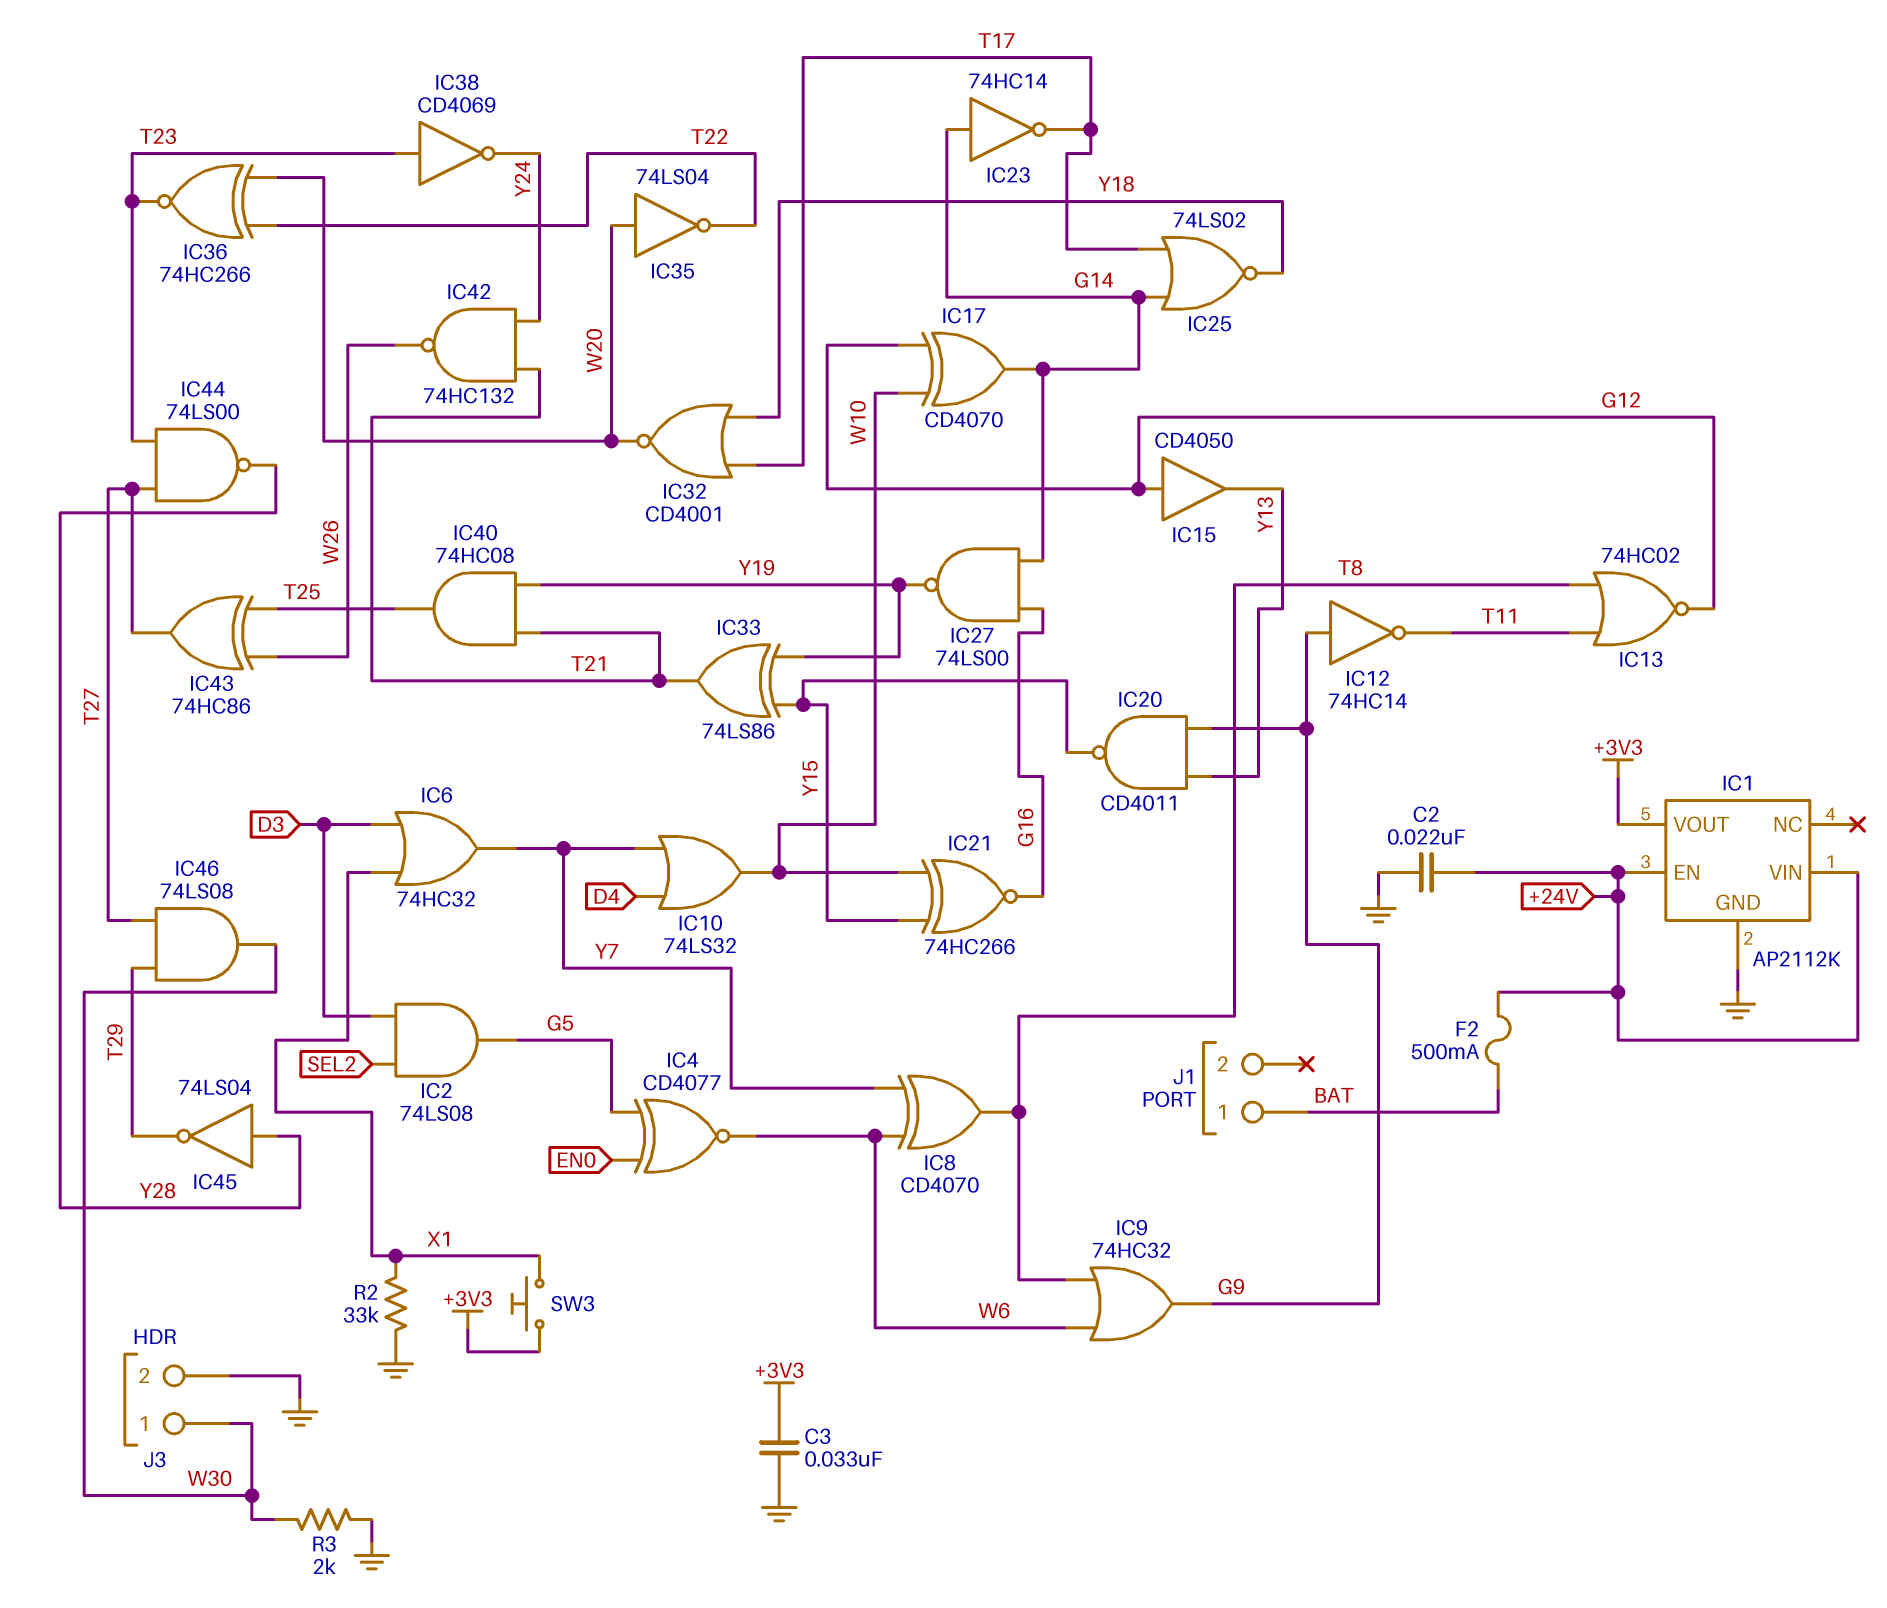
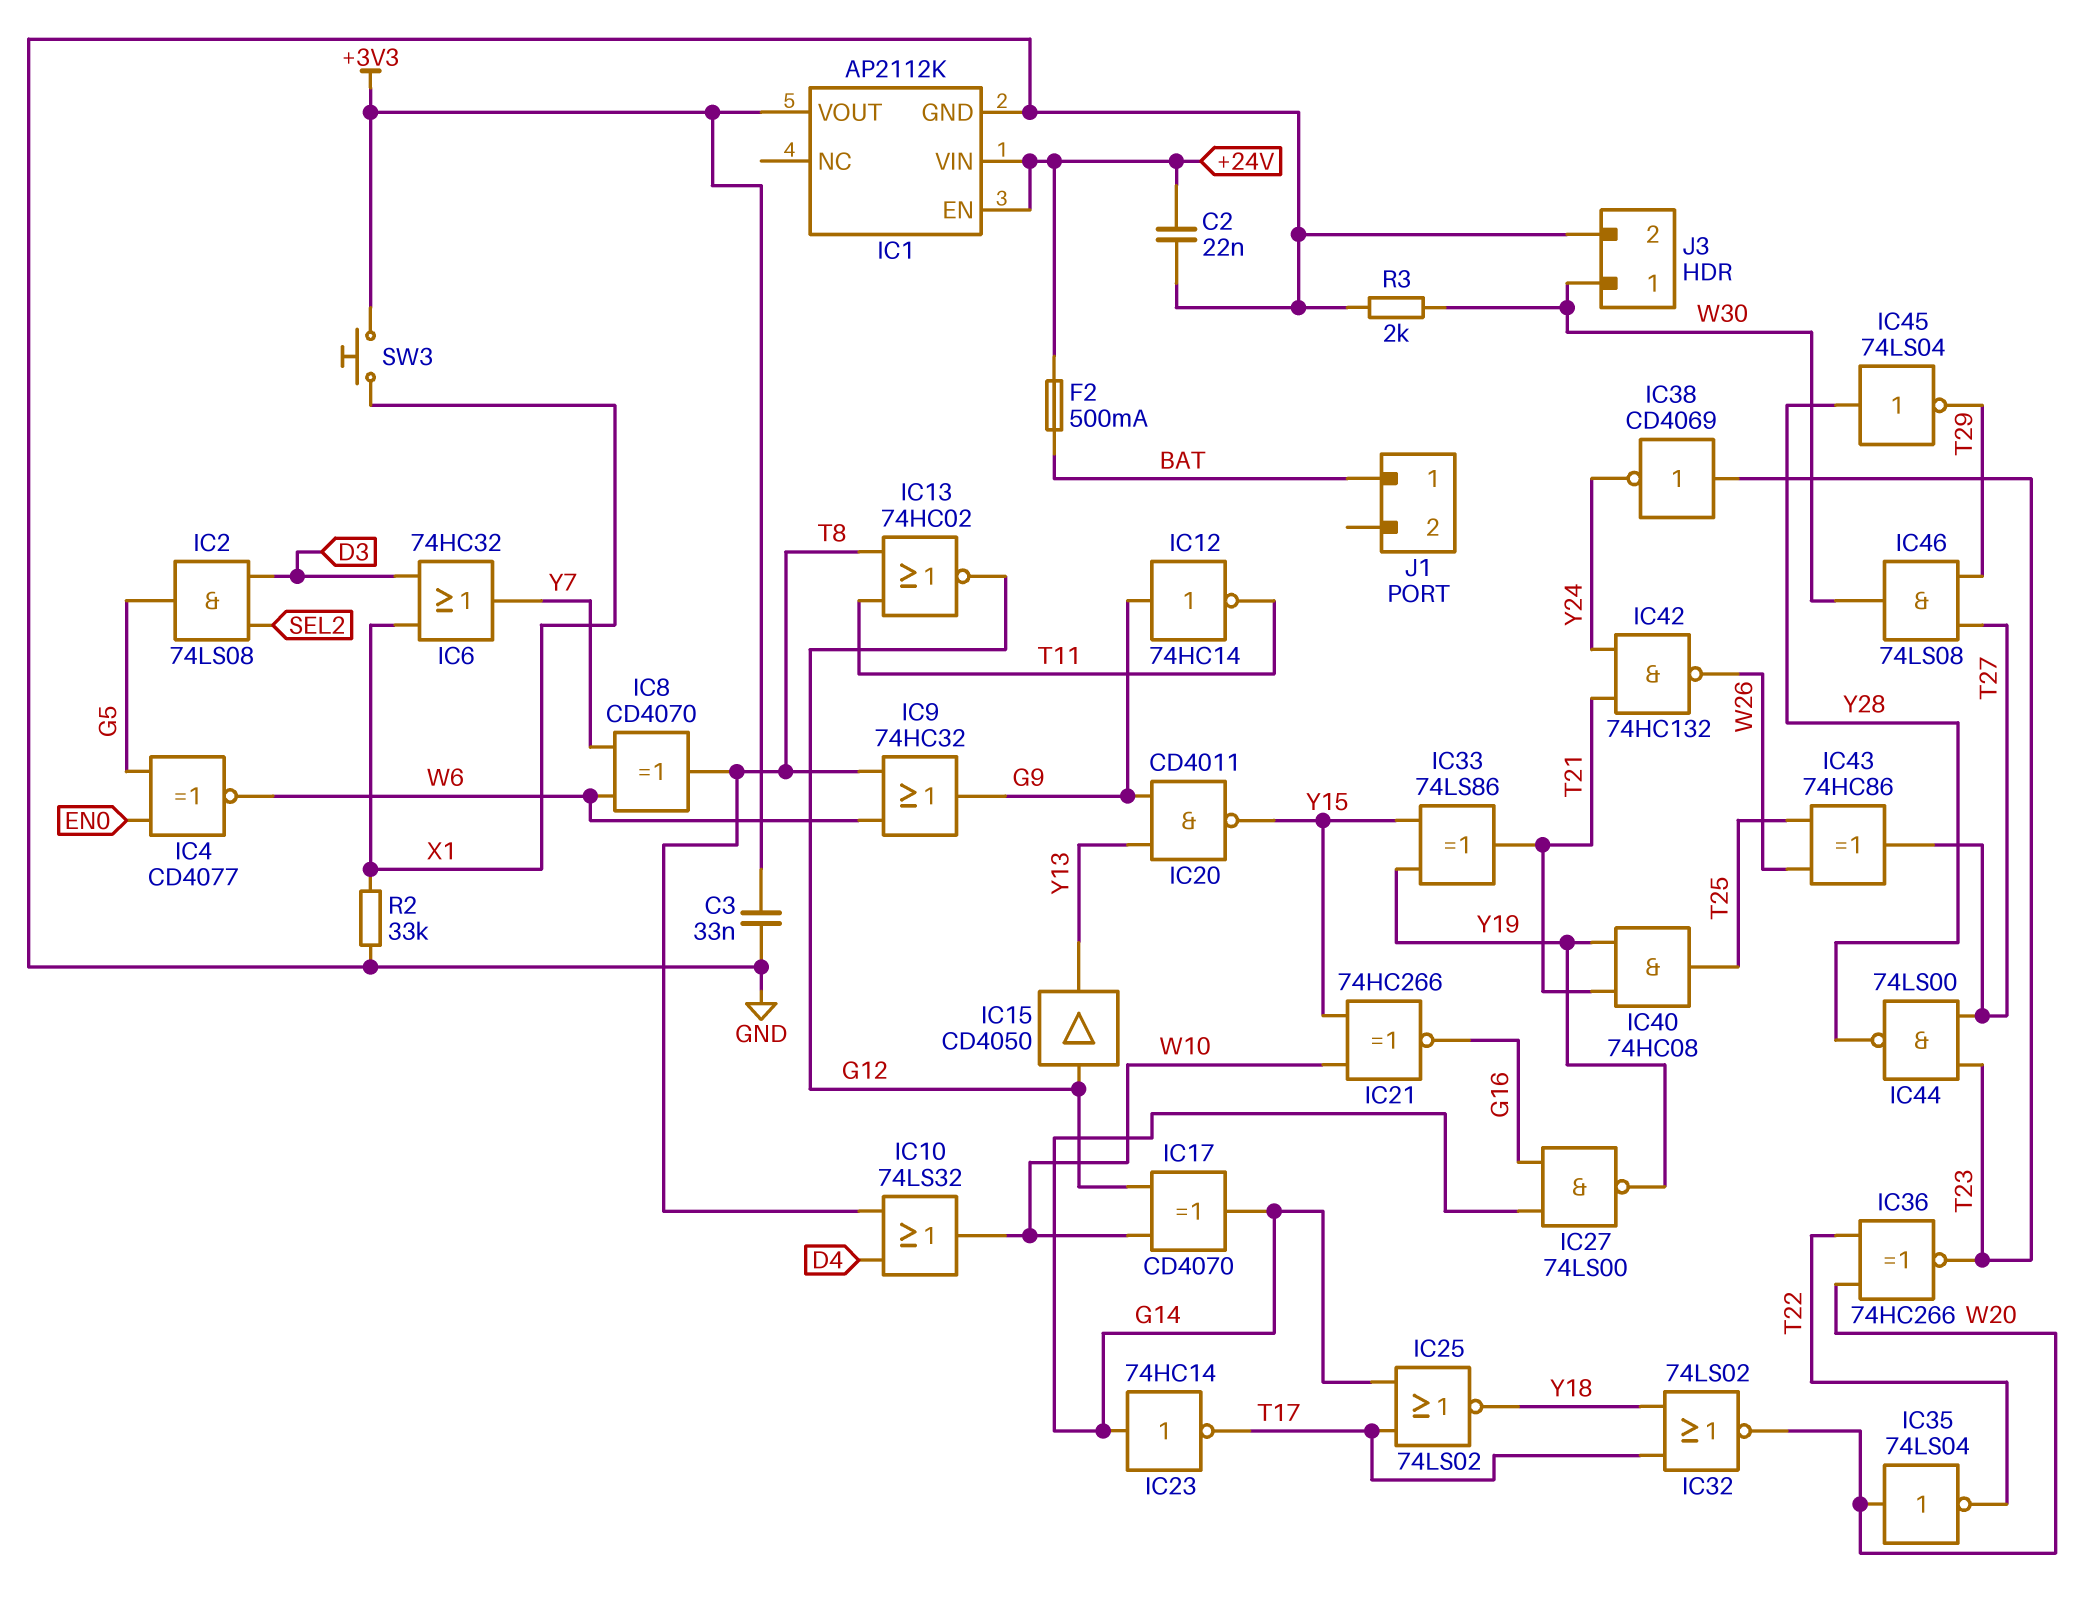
IC10: OR 74LS32 (in D4, in Y7, out W10) -> OR 74LS32 (in D4, in T8, out W10)
IC32: NOR CD4001 (in T17, in Y18, out W20) -> NOR 74LS02 (in T17, in Y18, out W20)

